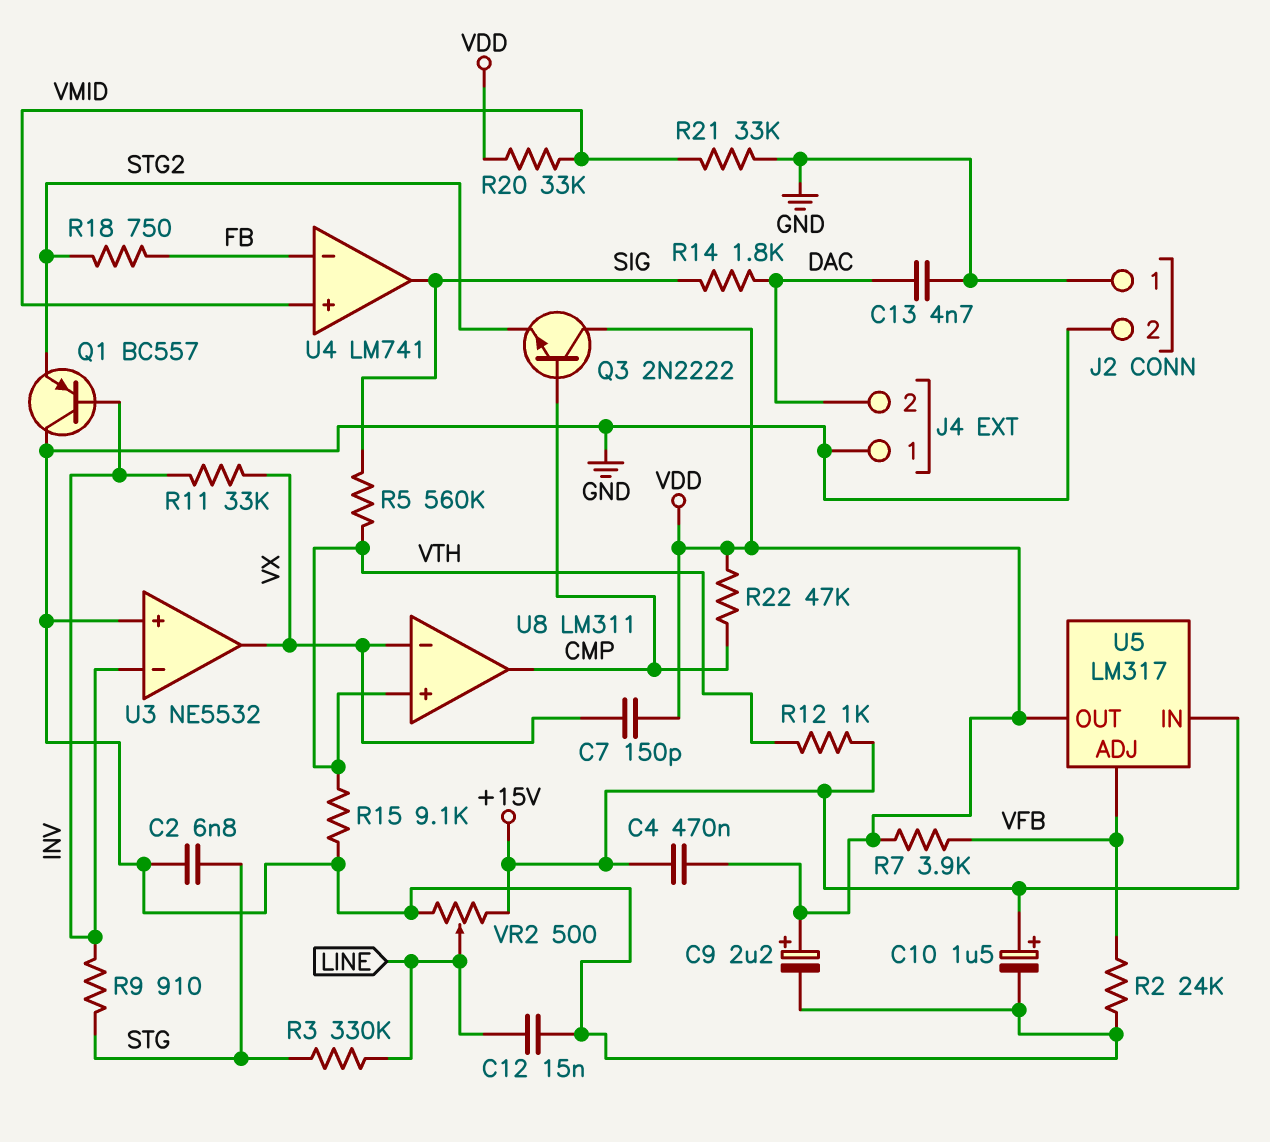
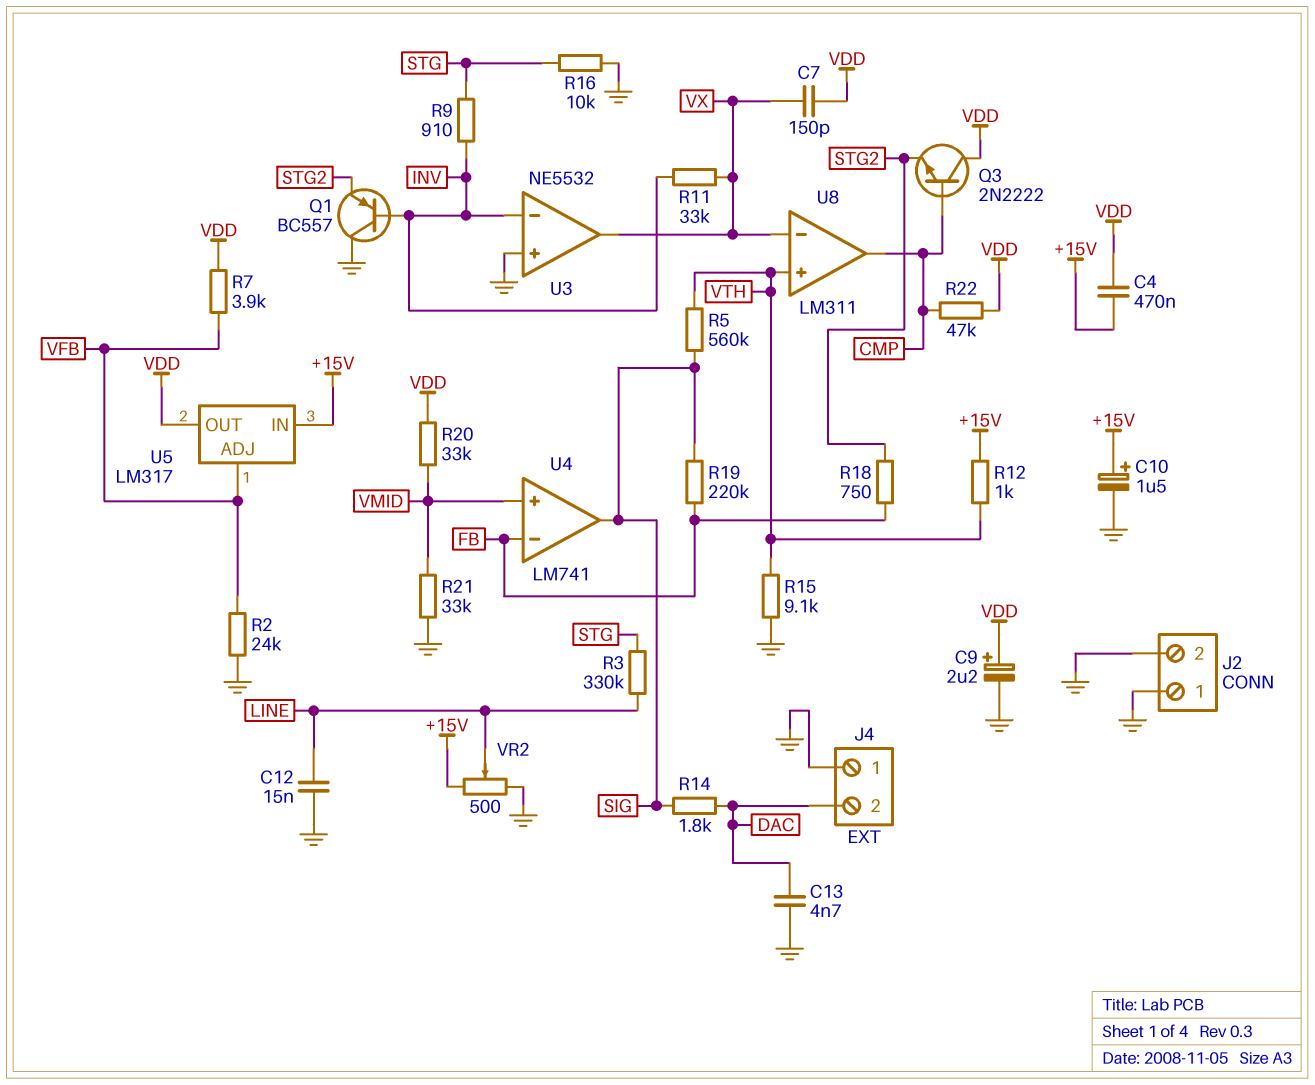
C2: 6.8nF (GND, STG) -> none
R16: none -> 10k (GND, STG)
R19: none -> 220k (FB, SIG)

